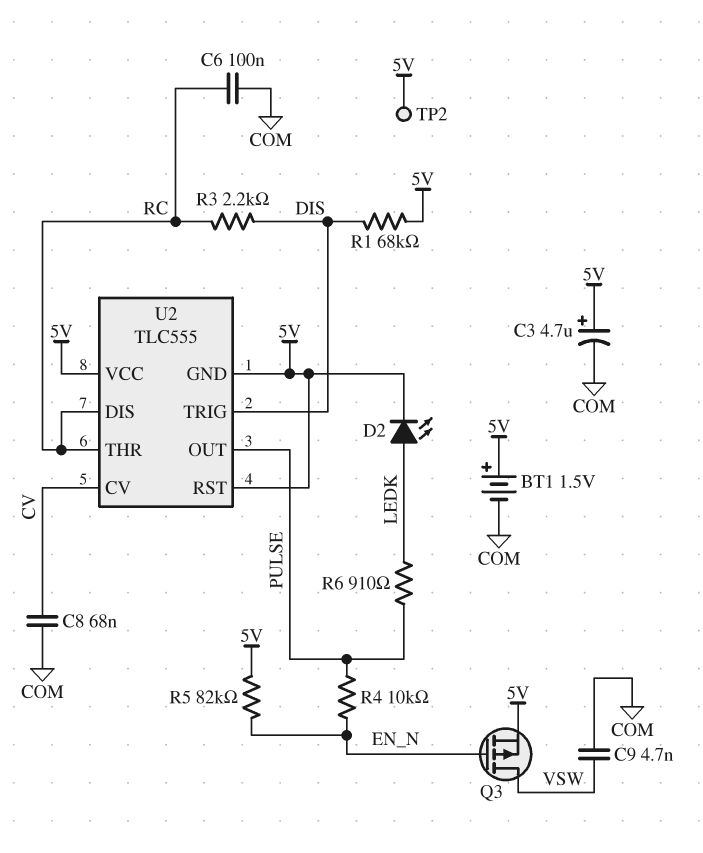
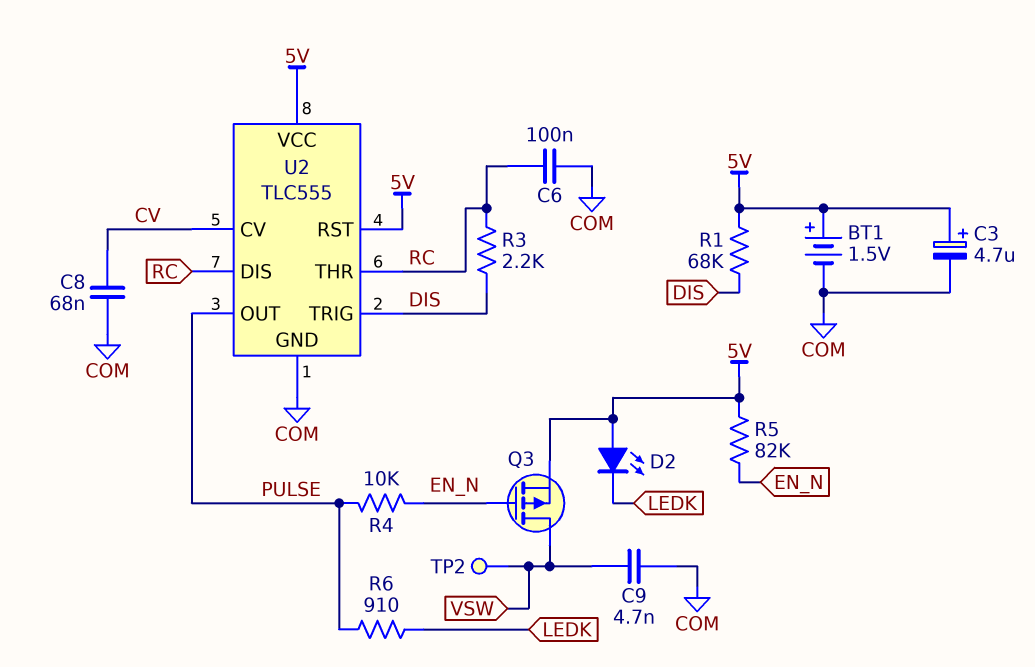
D2: LED (A LEDK, K 5V) -> LED (A 5V, K LEDK)
TP2: test point (5V) -> test point (VSW)
U2 pin GND: 5V -> COM

